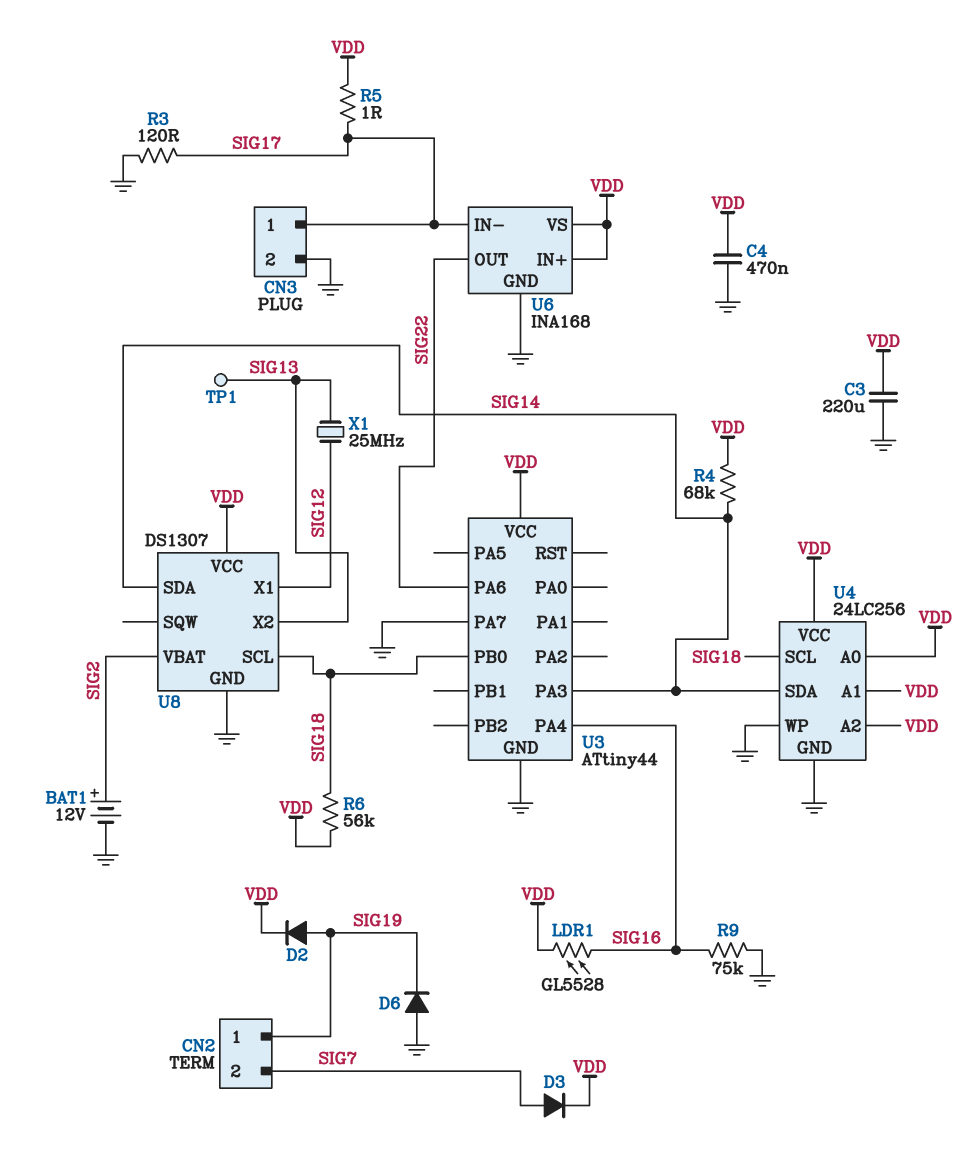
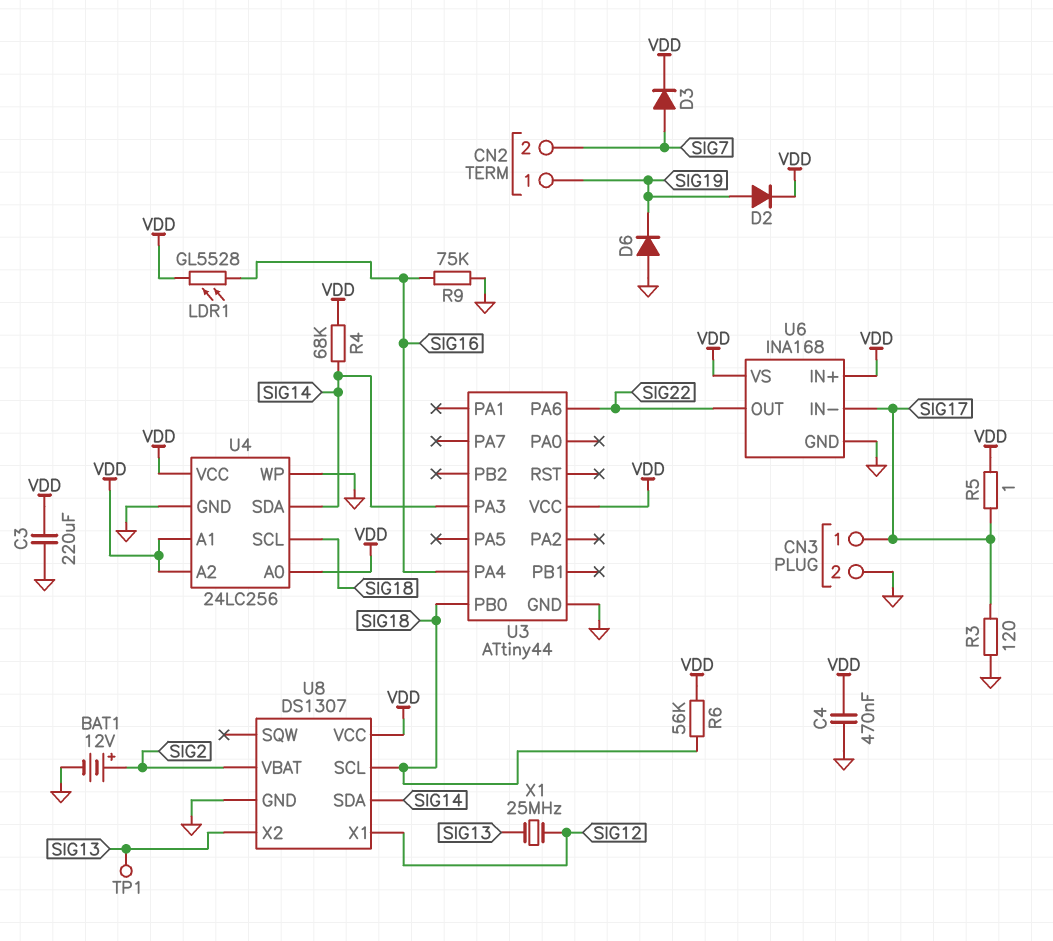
U3 pin PA7: GND -> none

